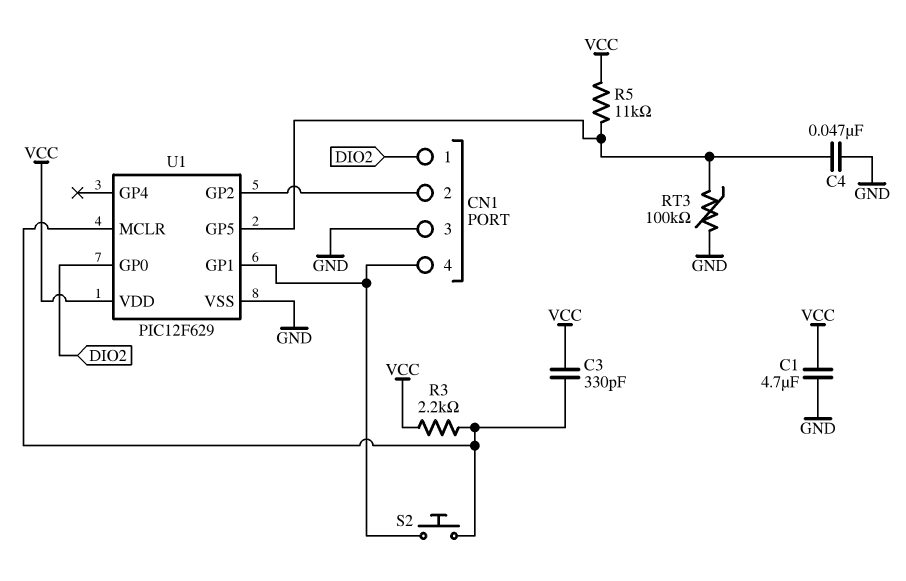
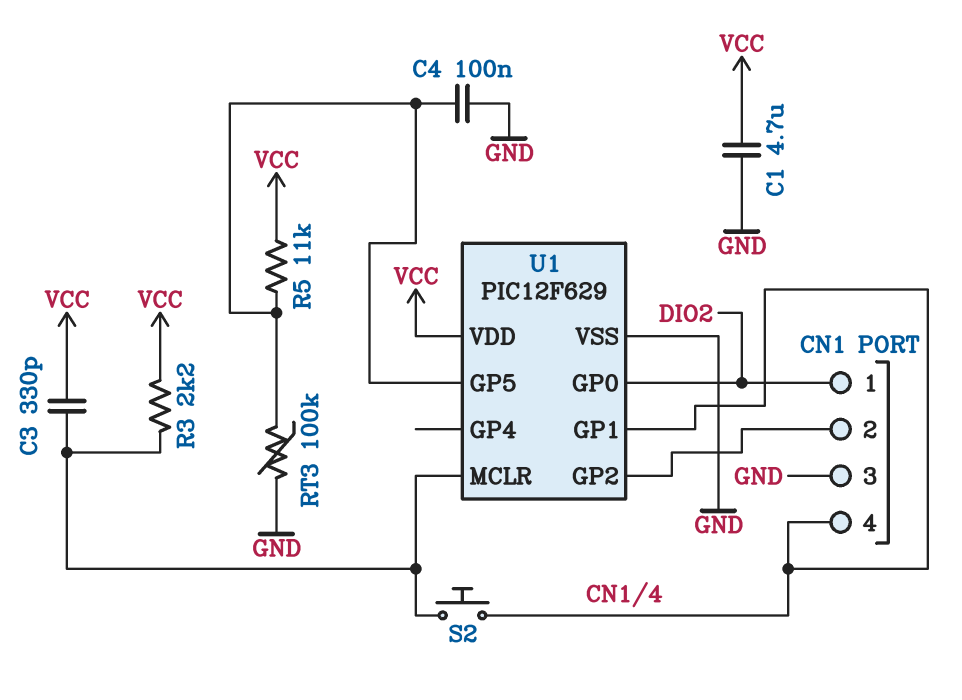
C4: 47nF (GND, U1/GP5) -> 100nF (GND, U1/GP5)

